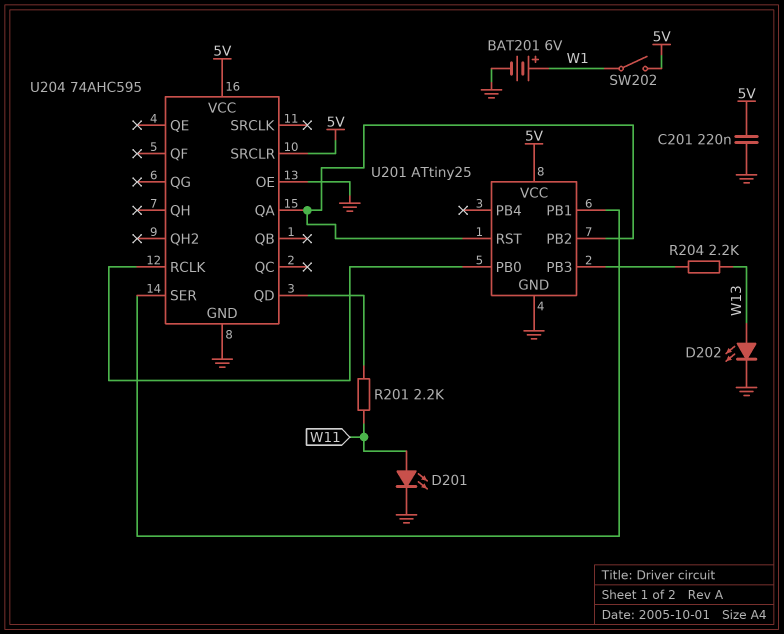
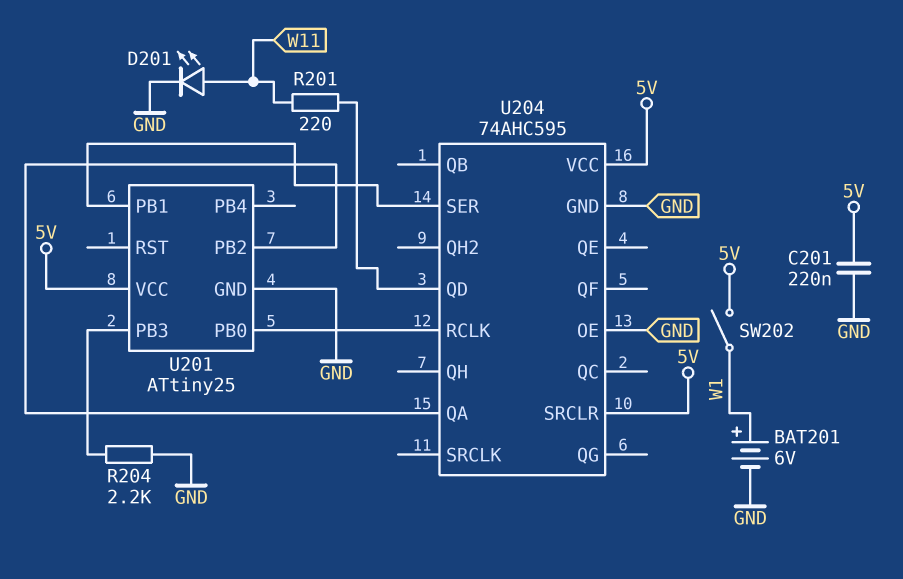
D202: LED (A W13, K GND) -> none
R201: 2.2k (U204/QD, W11) -> 220 (U204/QD, W11)
R204: 2.2k (U201/PB3, W13) -> 2.2k (GND, U201/PB3)
U201 pin RST: U201/PB2 -> none

